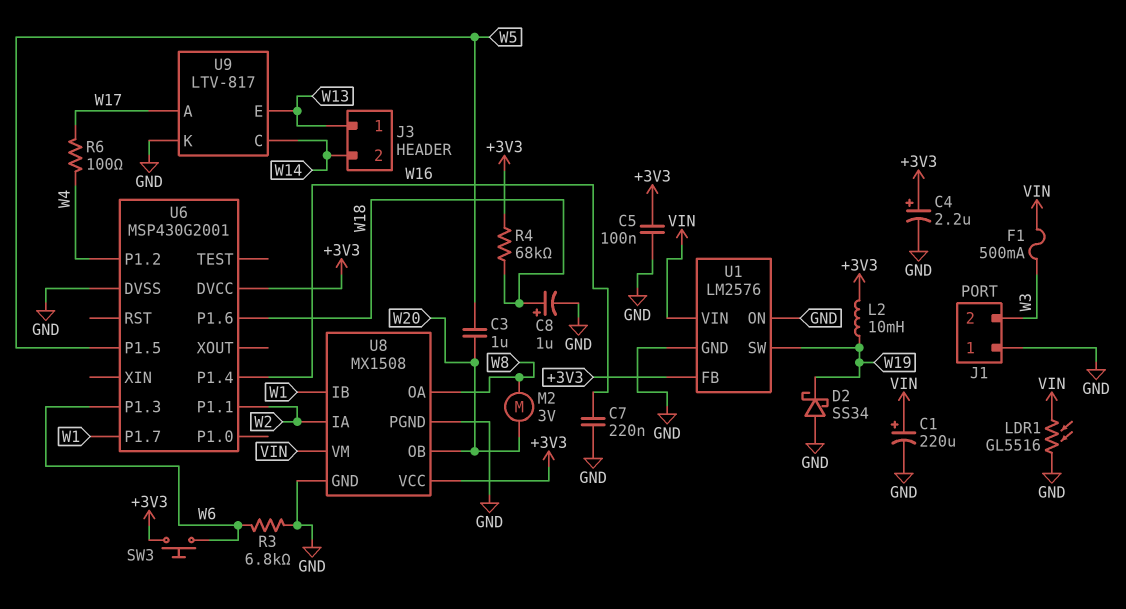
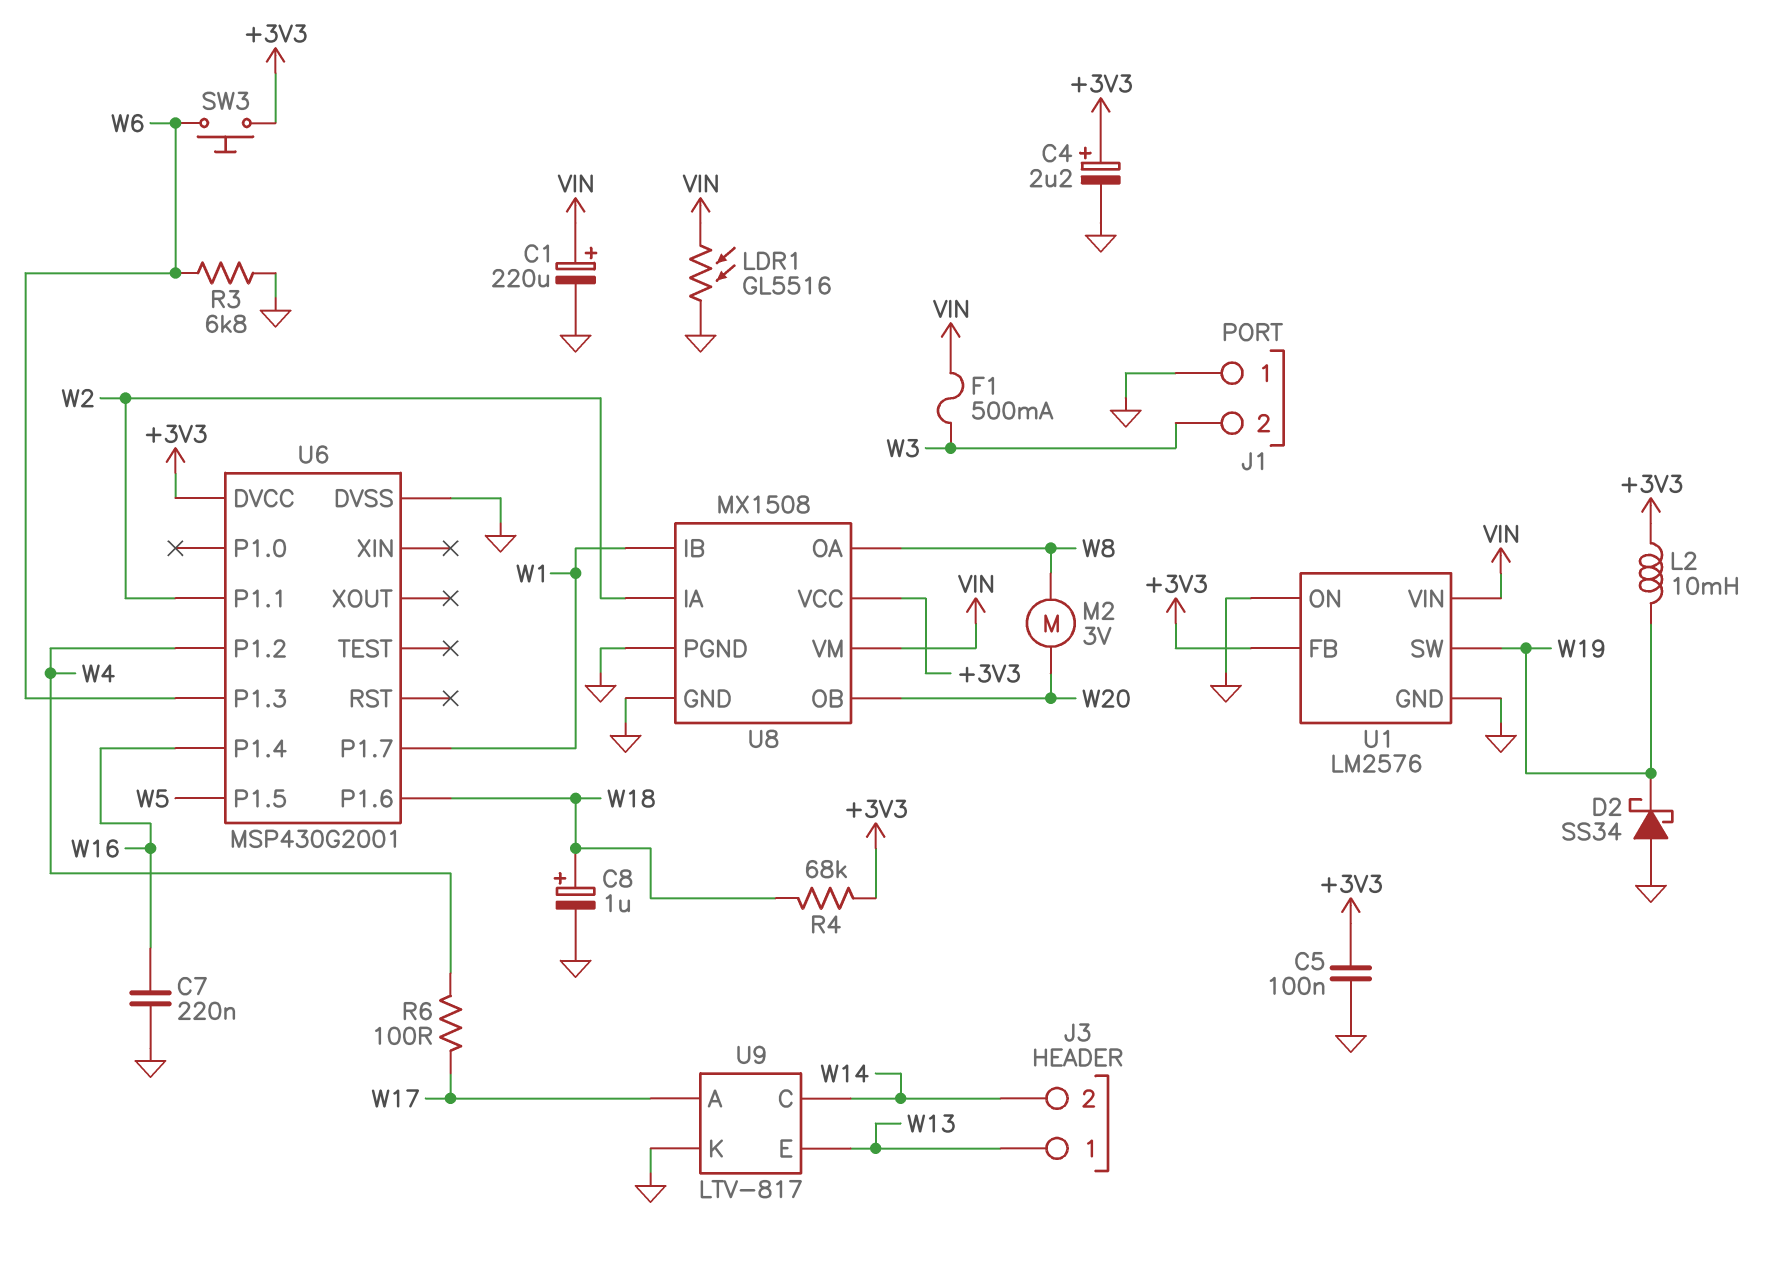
C3: 1uF (W5, W20) -> none

